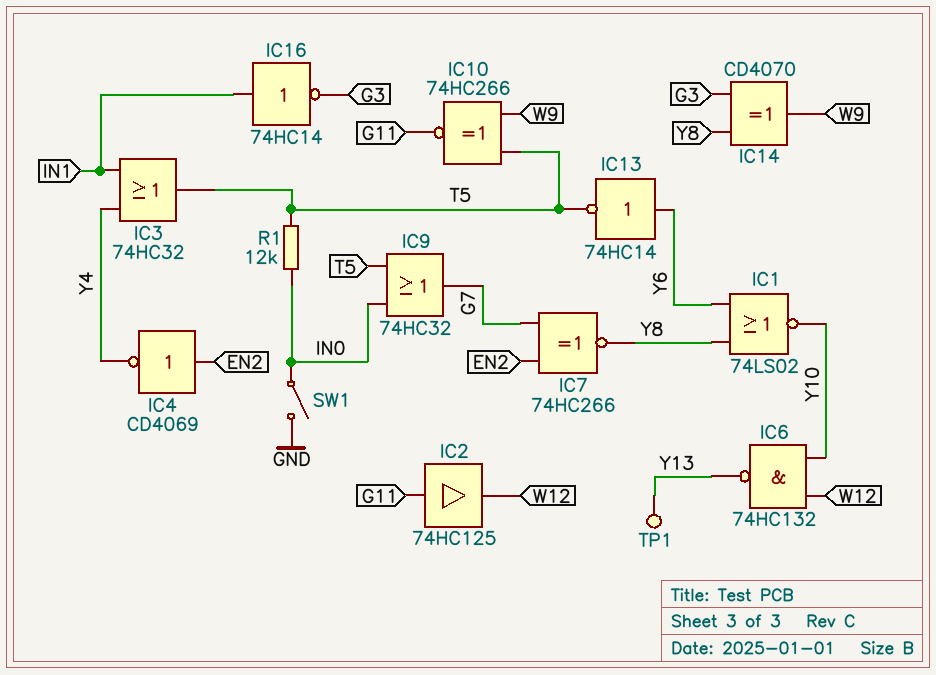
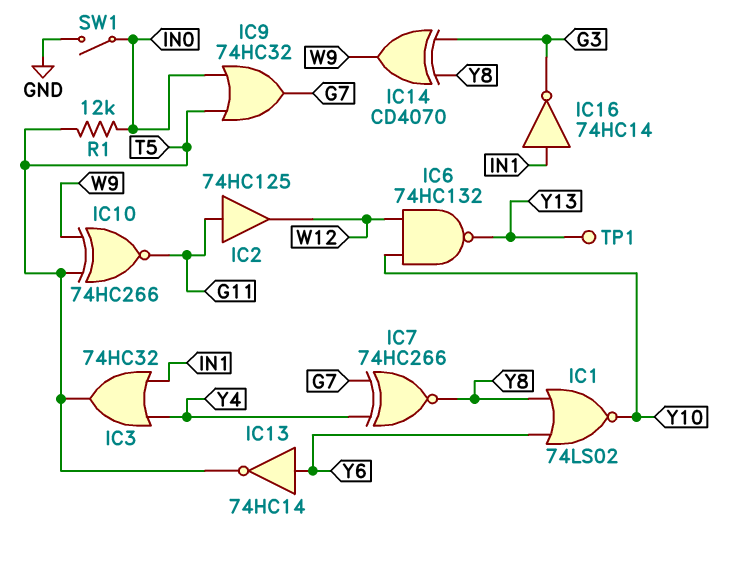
IC4: NOT CD4069 (in EN2, out Y4) -> none
IC7: XNOR 74HC266 (in EN2, in G7, out Y8) -> XNOR 74HC266 (in G7, in Y4, out Y8)

